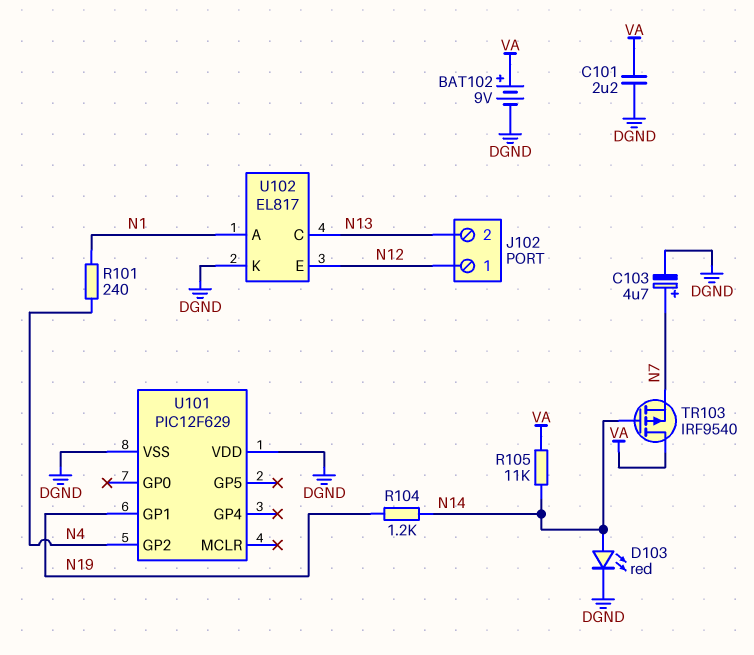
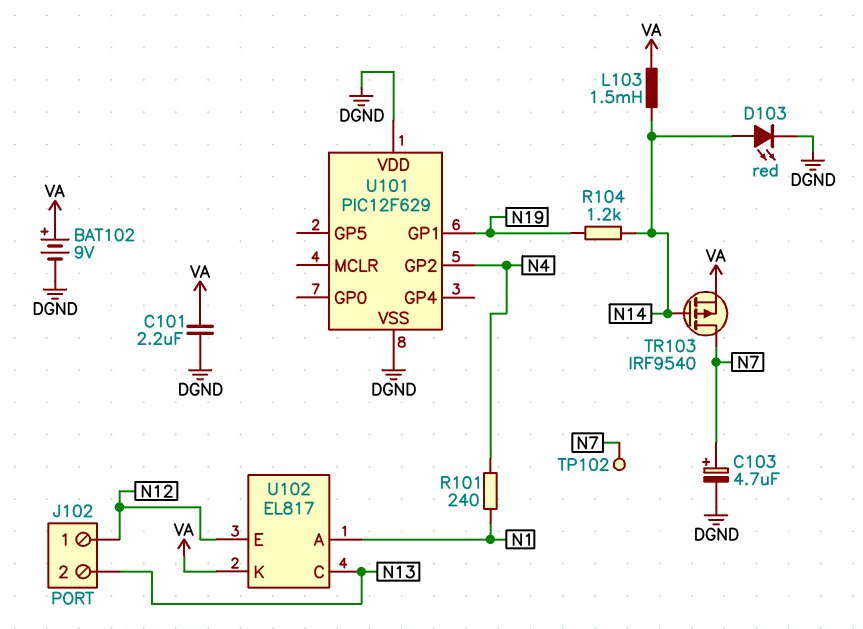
L103: none -> 1.5mH (N14, VA)
R105: 11k (N14, VA) -> none
TP102: none -> test point (N7)
TR103: PMOS IRF9540 (G N14, D VA, S N7) -> PMOS IRF9540 (G N14, D N7, S VA)
U102 pin K: DGND -> VA

